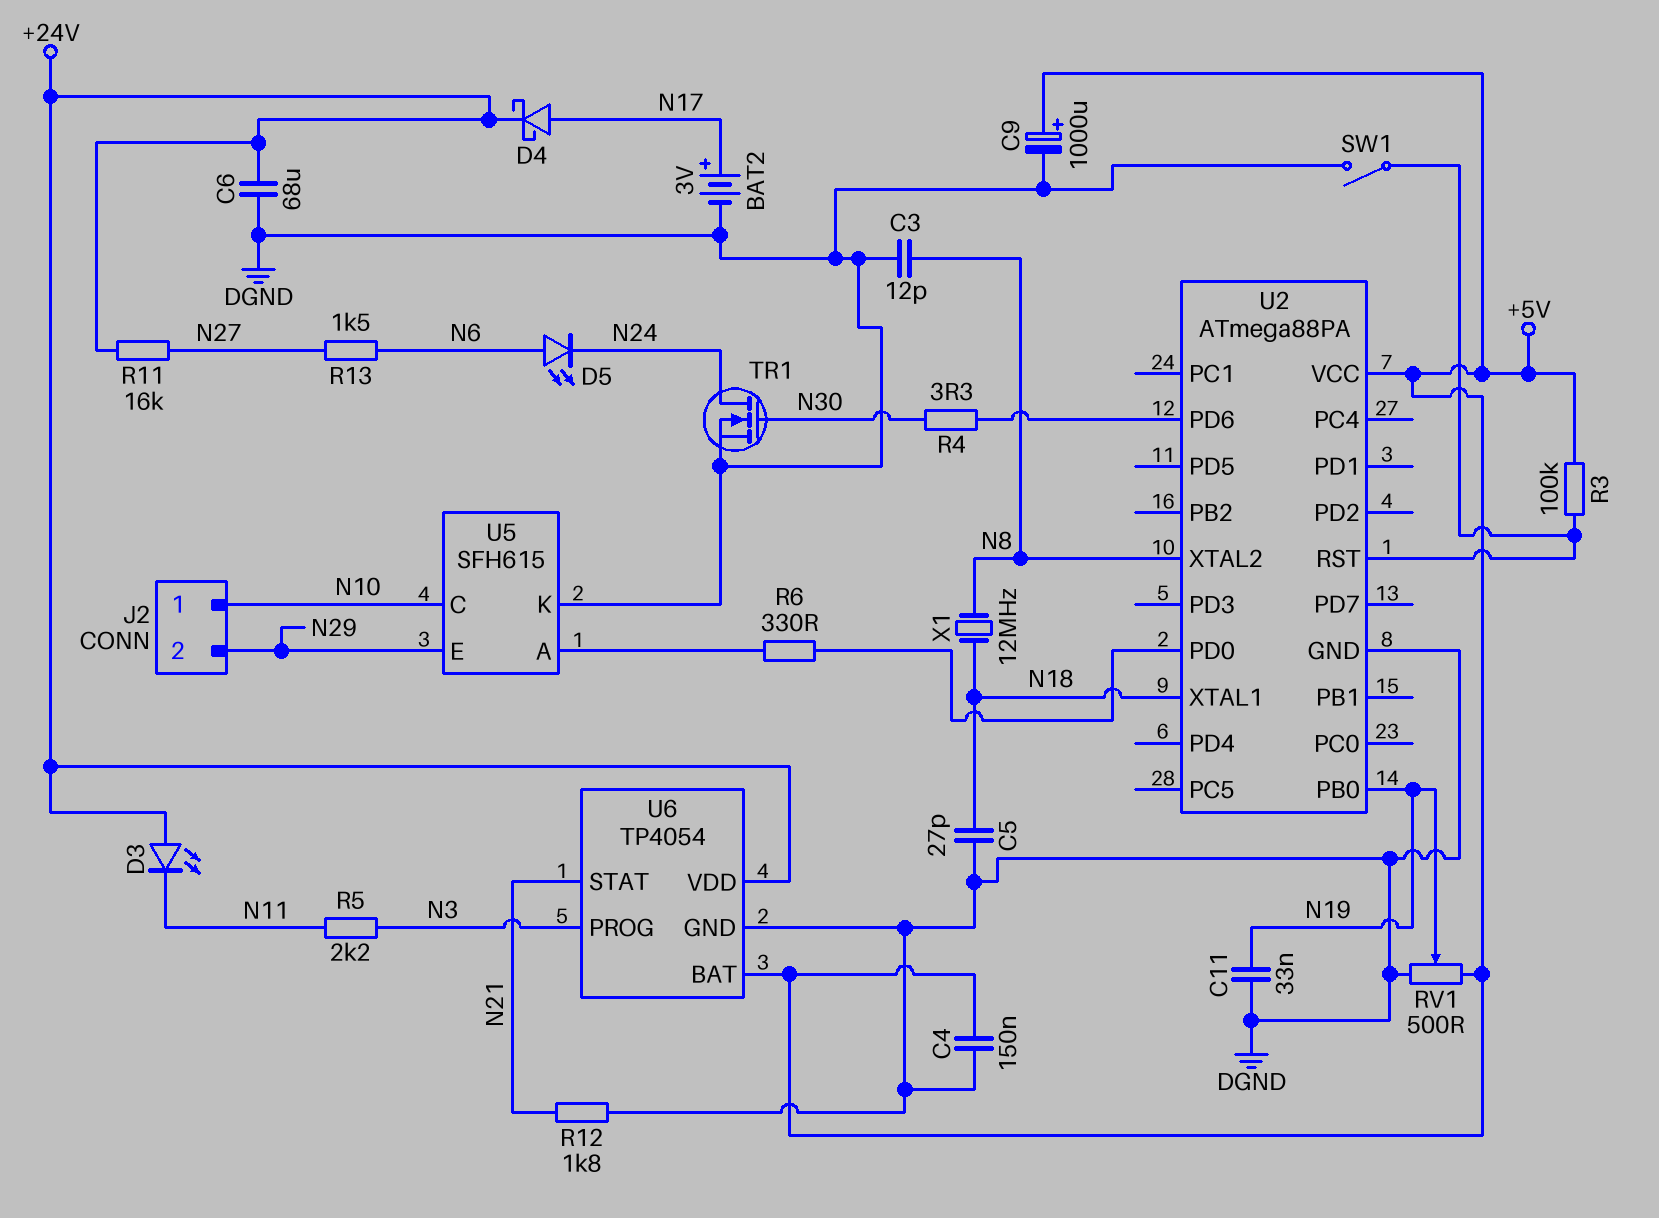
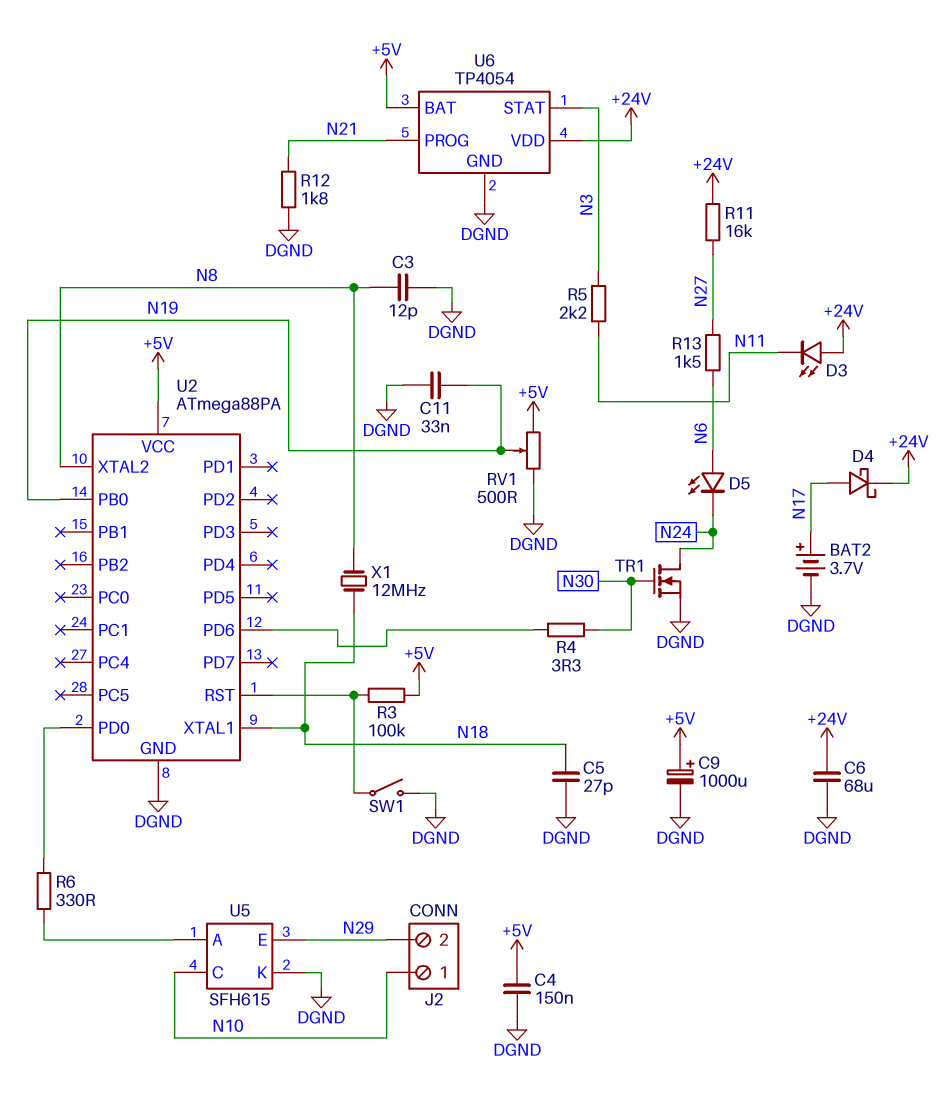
BAT2: 3V (plus N17, minus DGND) -> 3.7V (plus N17, minus DGND)
U6 pin PROG: N3 -> N21
U6 pin STAT: N21 -> N3

